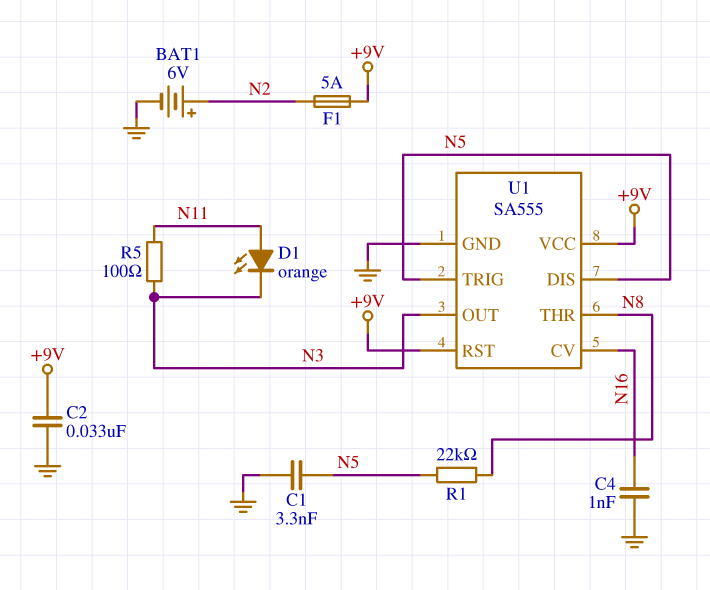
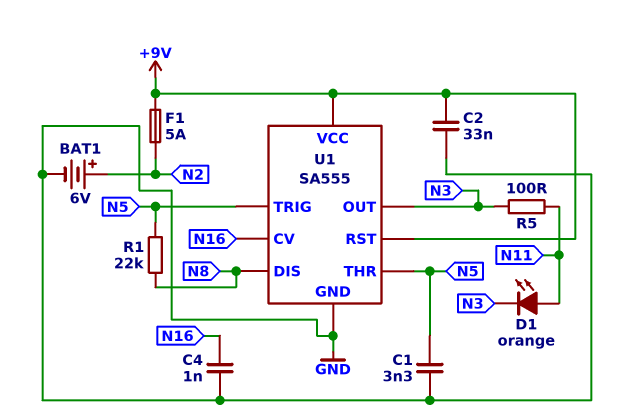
U1 pin DIS: N5 -> N8
U1 pin THR: N8 -> N5

